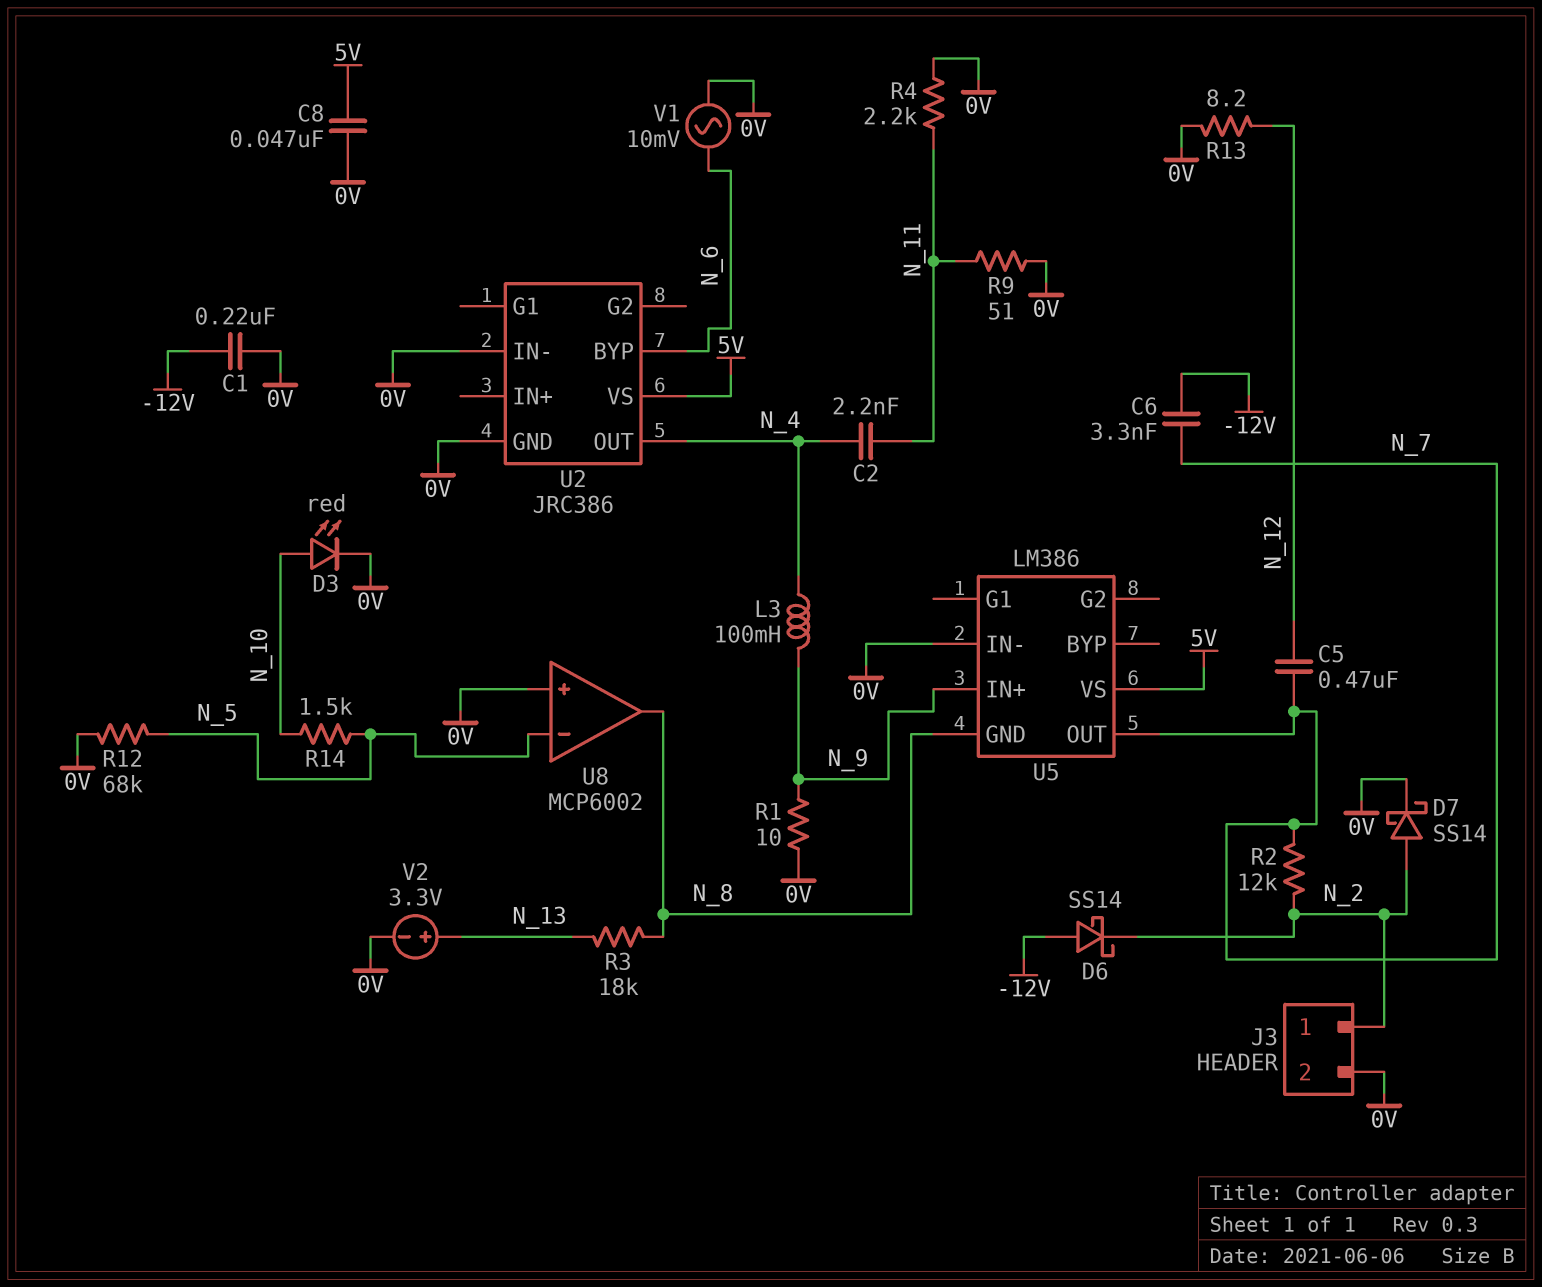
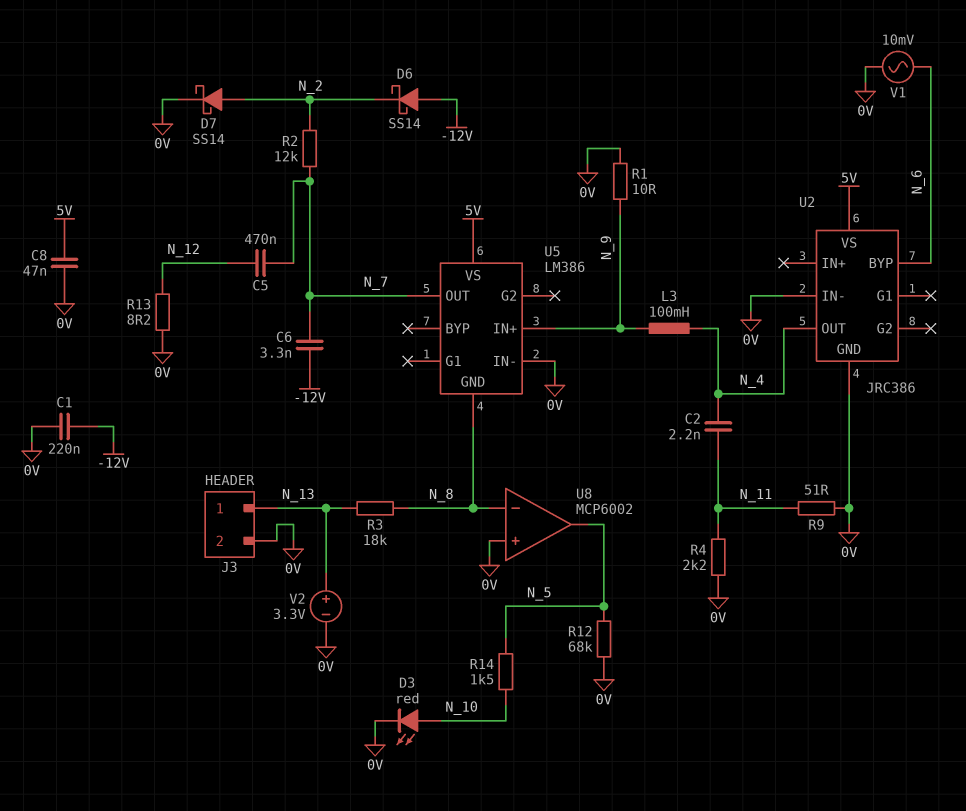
J3 pin 1: N_2 -> N_13
U8 pin in-: N_5 -> N_8
U8 pin out: N_8 -> N_5

